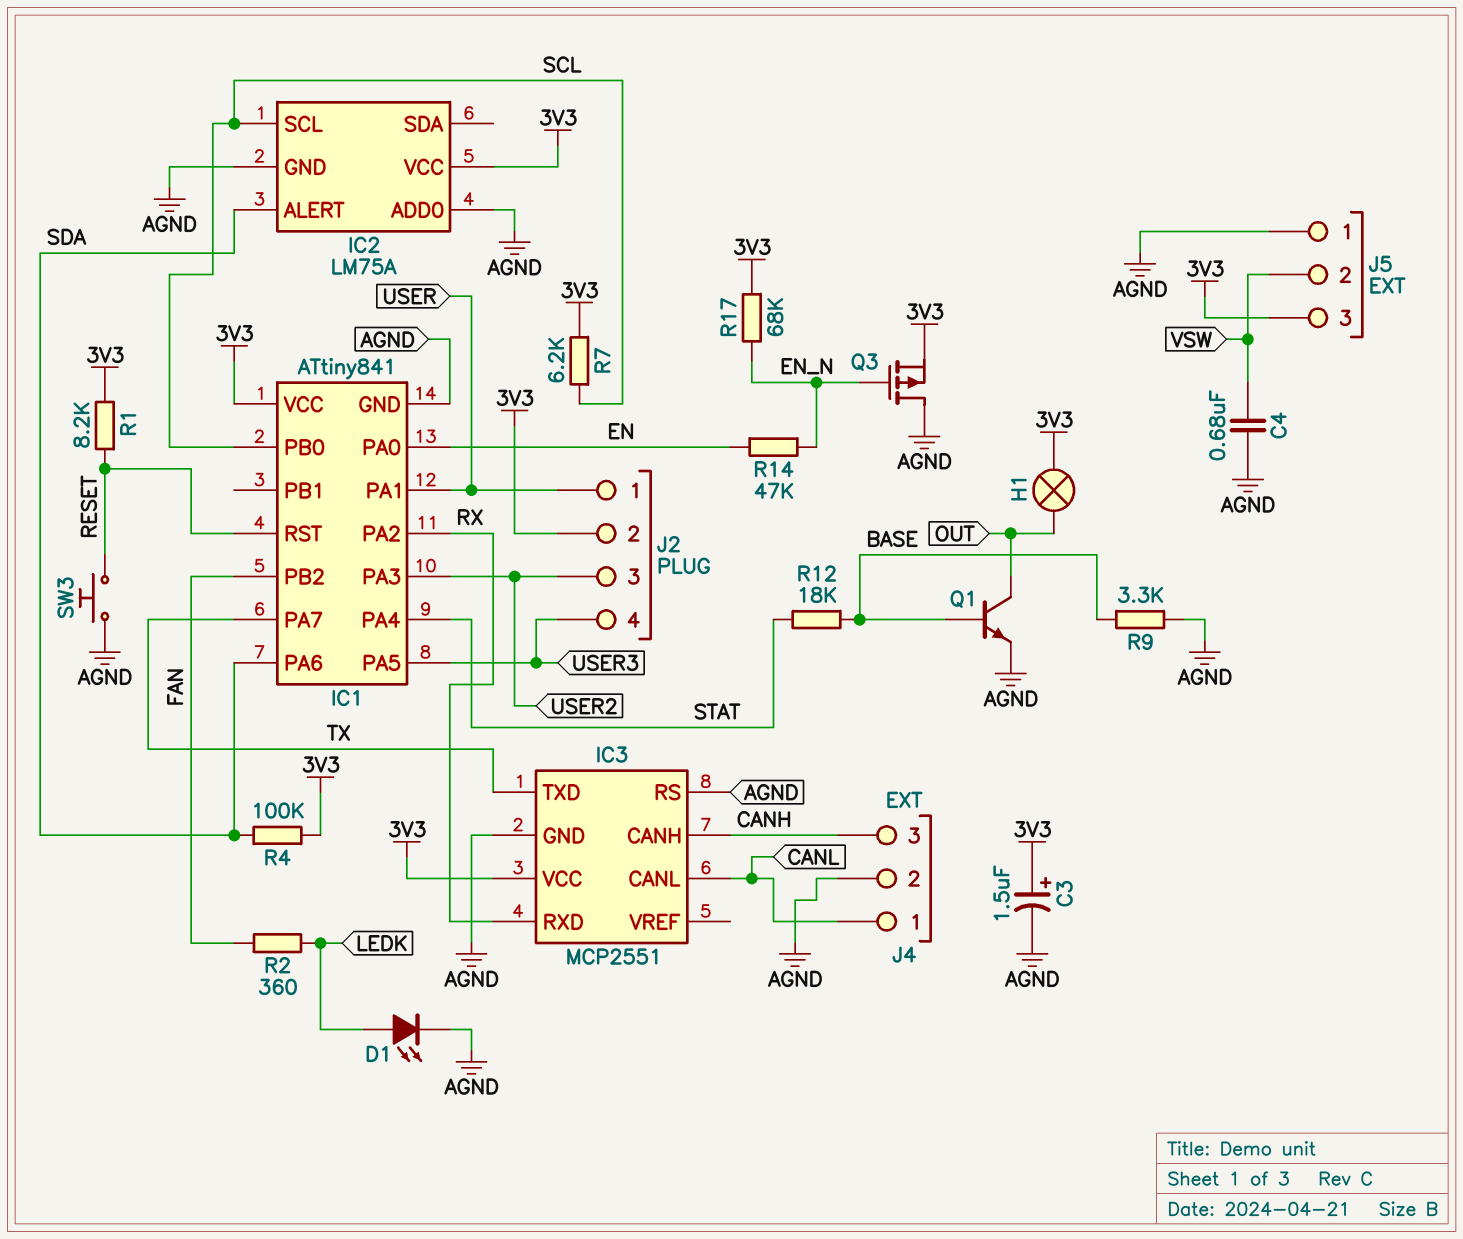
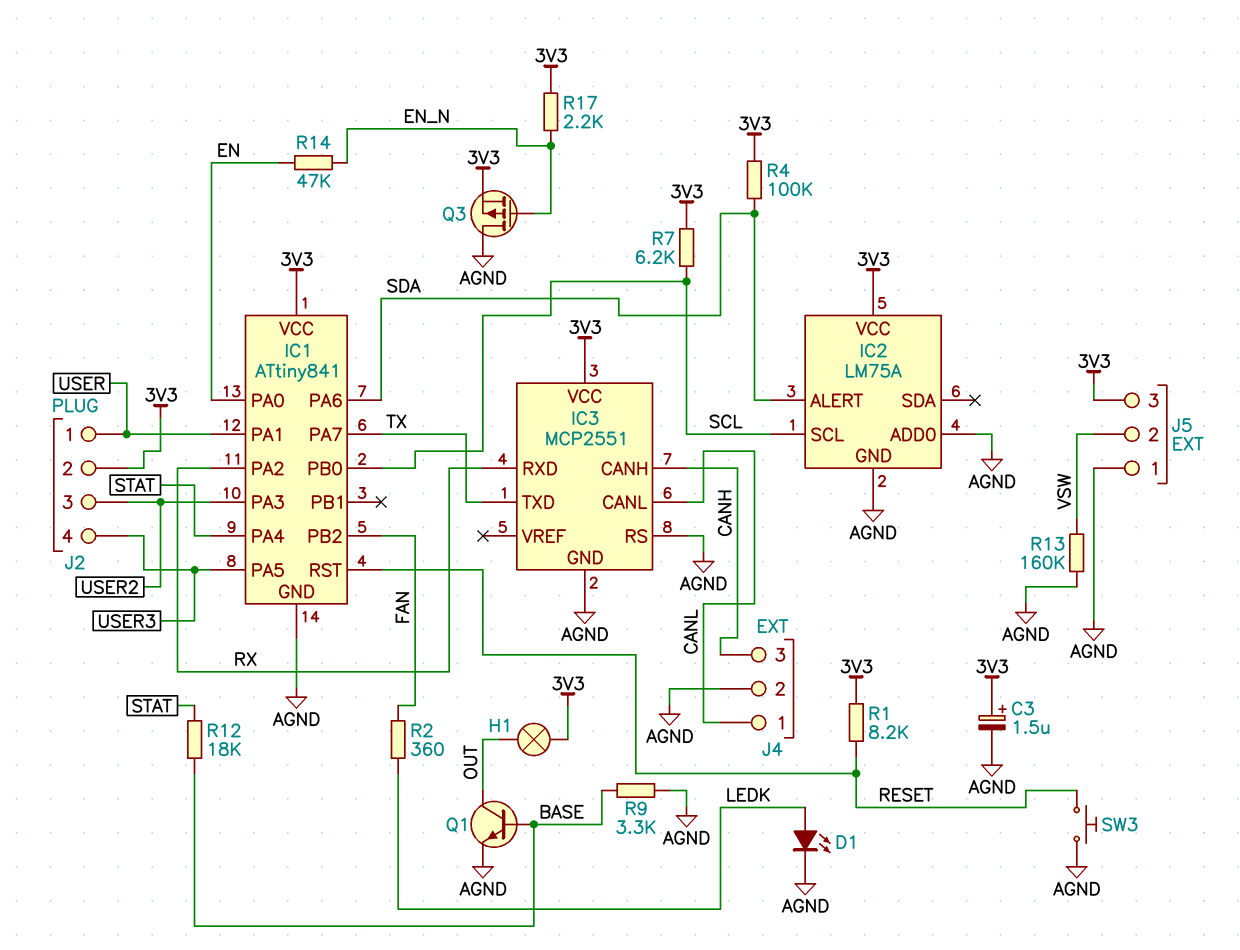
C4: 680nF (AGND, VSW) -> none
R13: none -> 160k (AGND, VSW)
R17: 68k (3V3, EN_N) -> 2.2k (3V3, EN_N)

